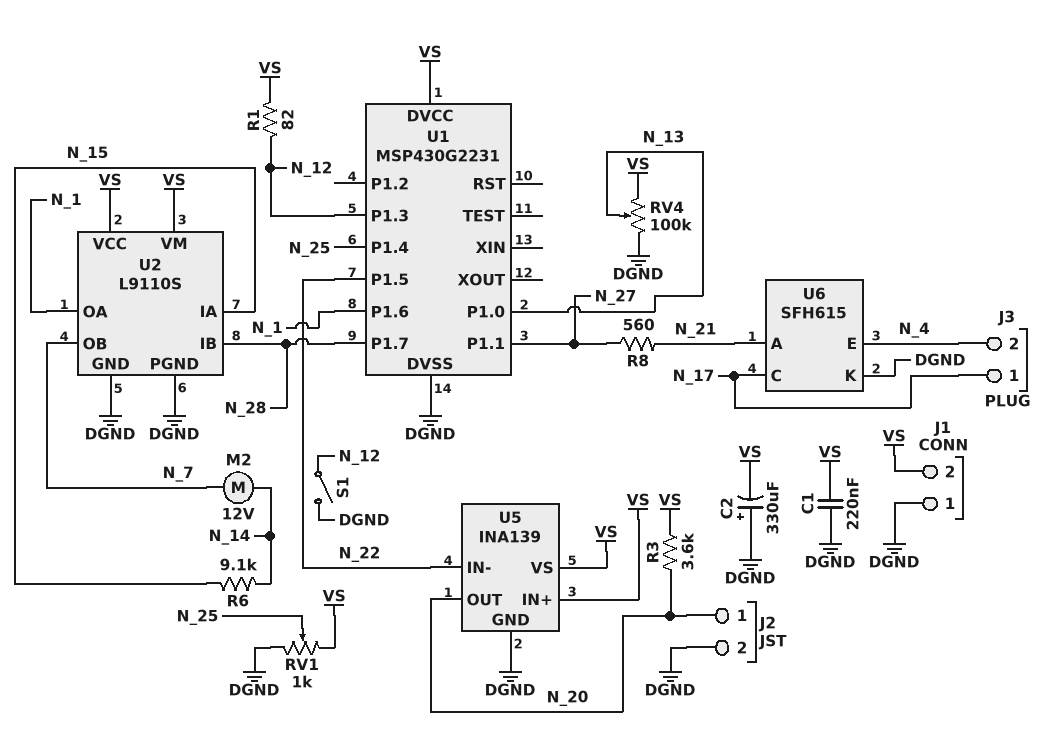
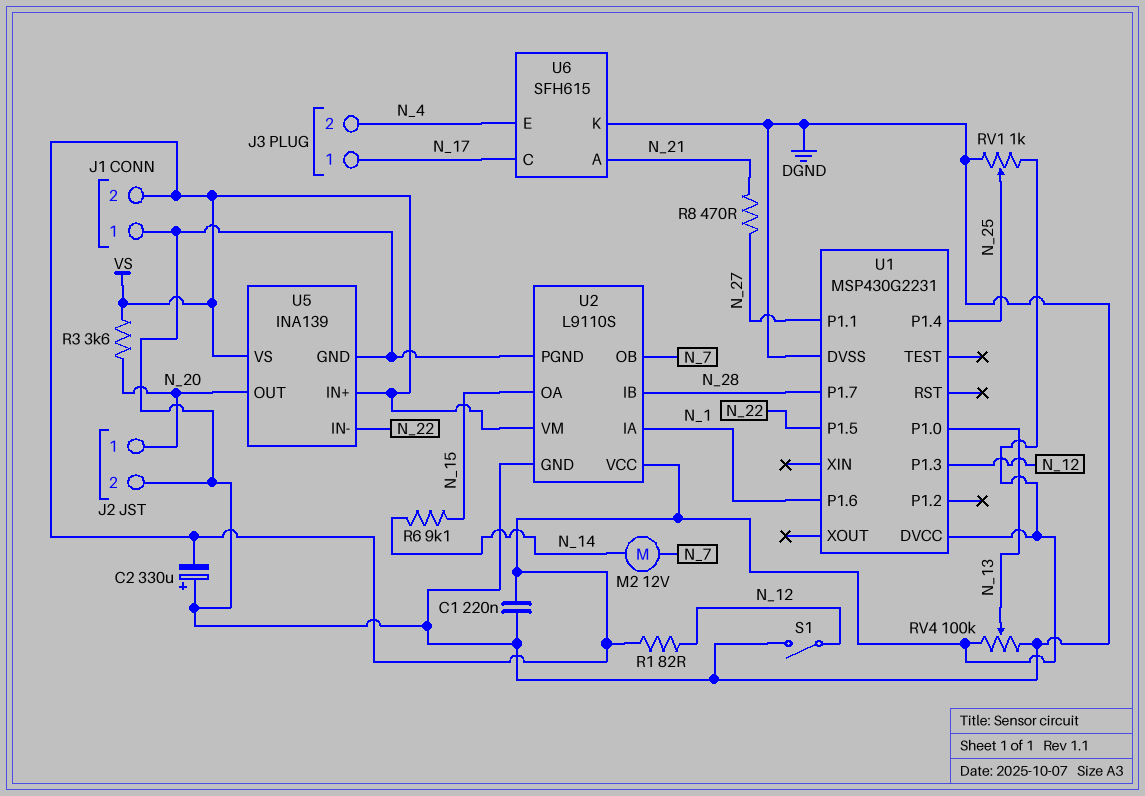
R8: 560 (N_21, N_27) -> 470 (N_21, N_27)
U2 pin IA: N_15 -> N_1
U2 pin OA: N_1 -> N_15

